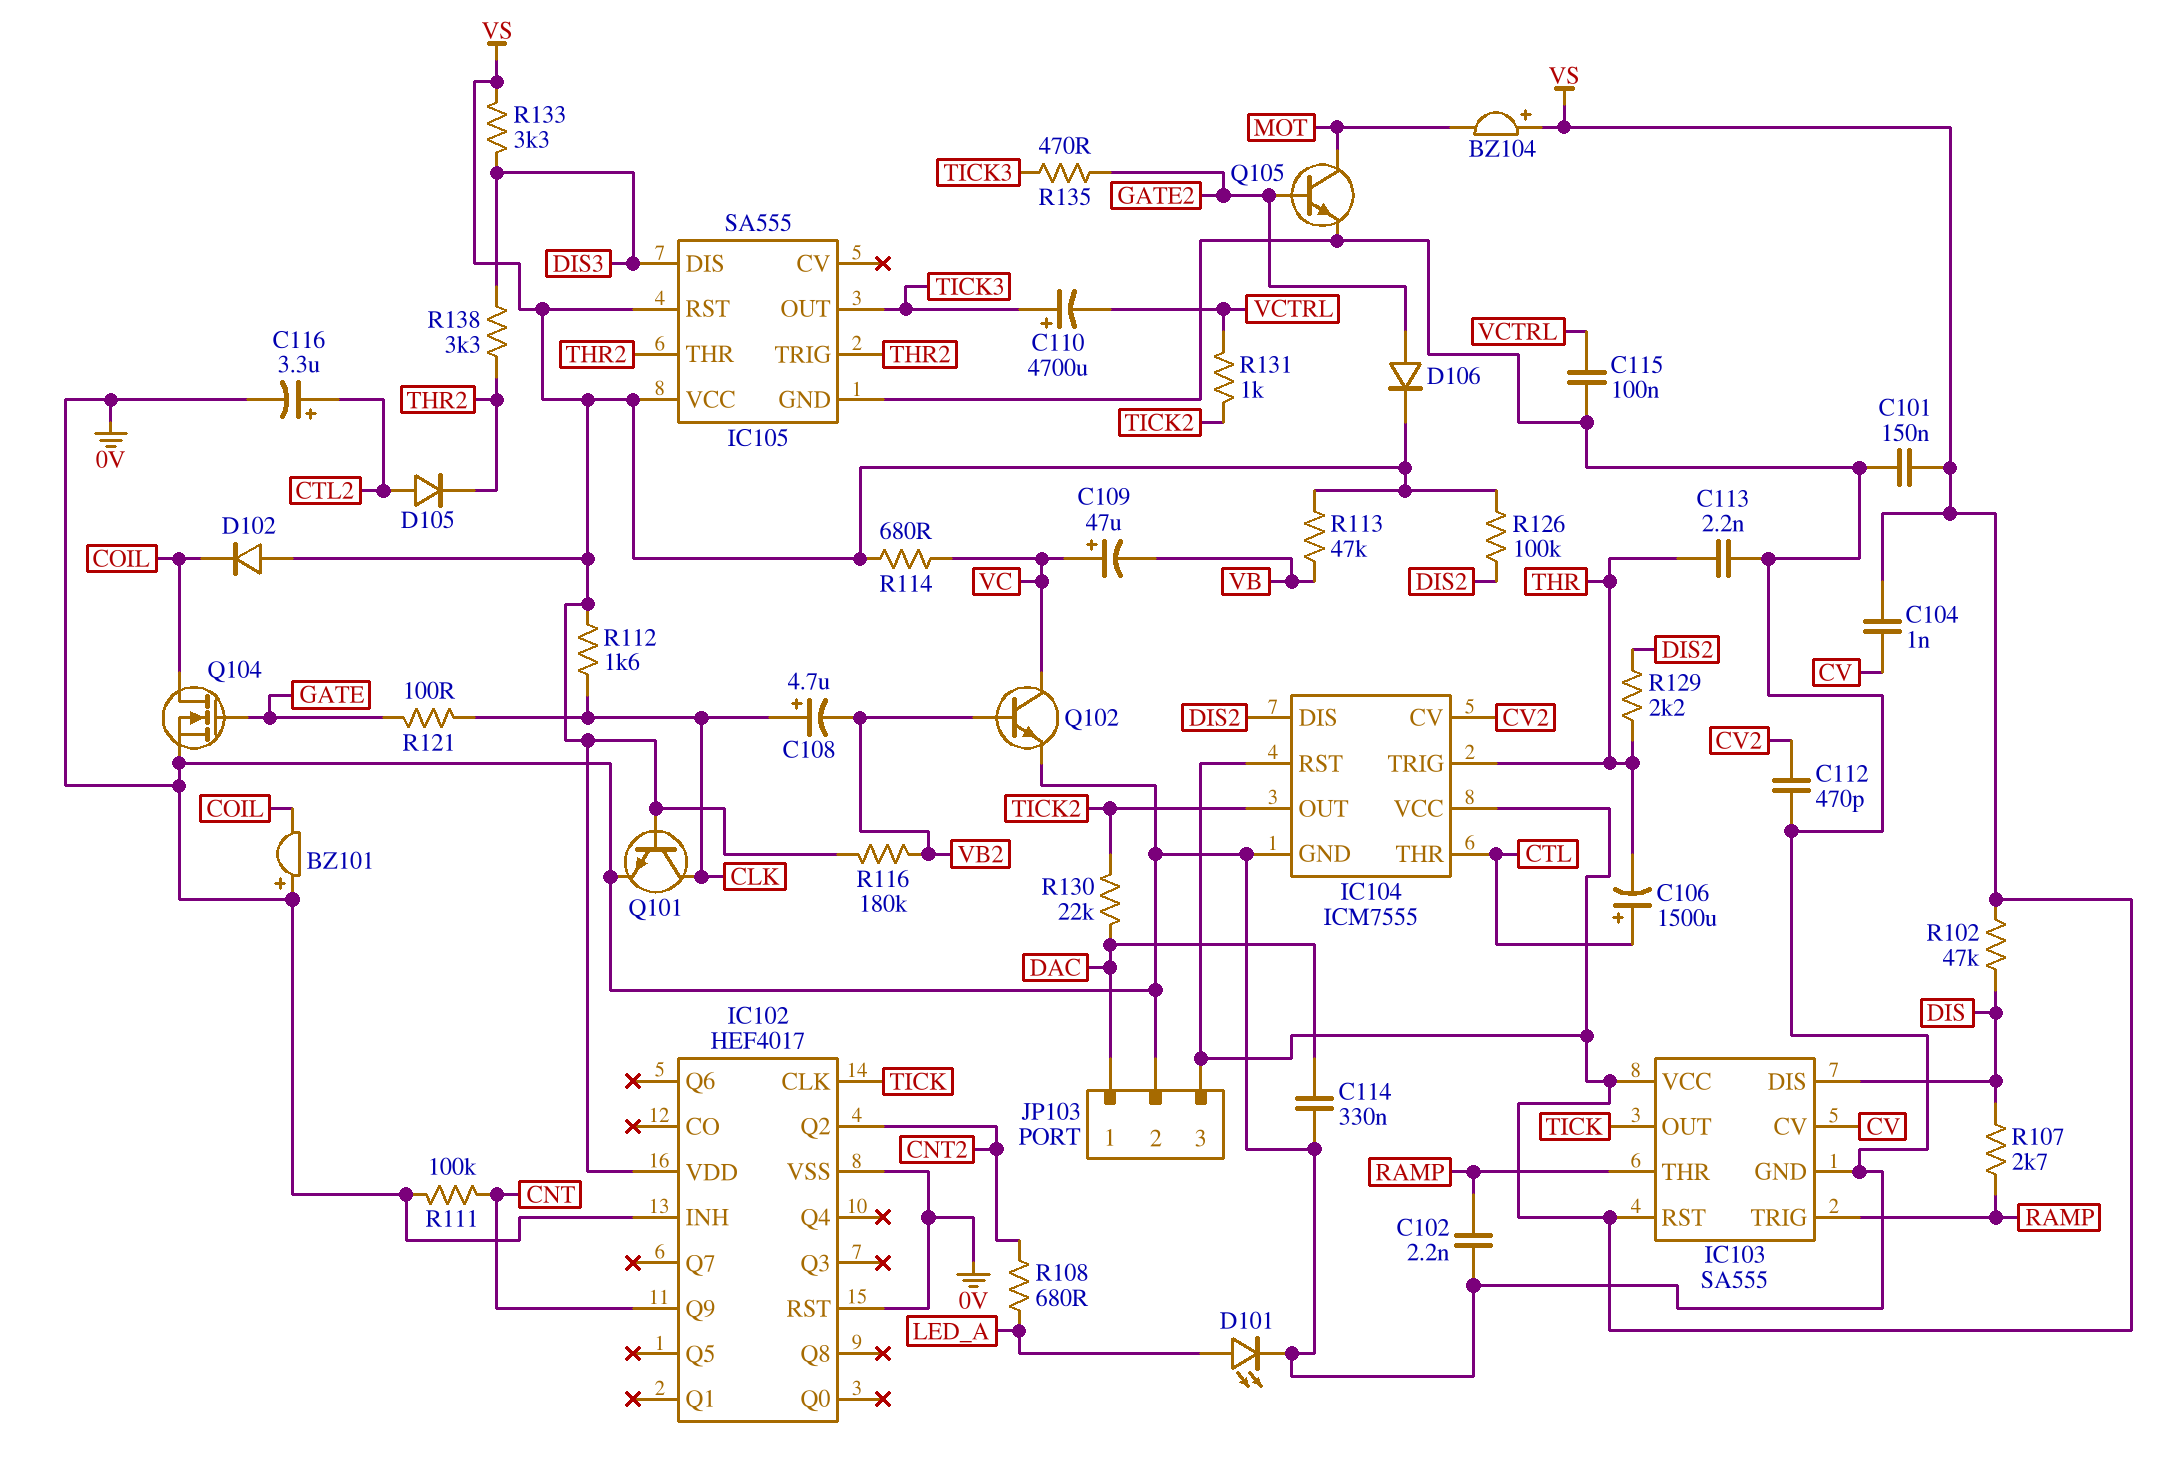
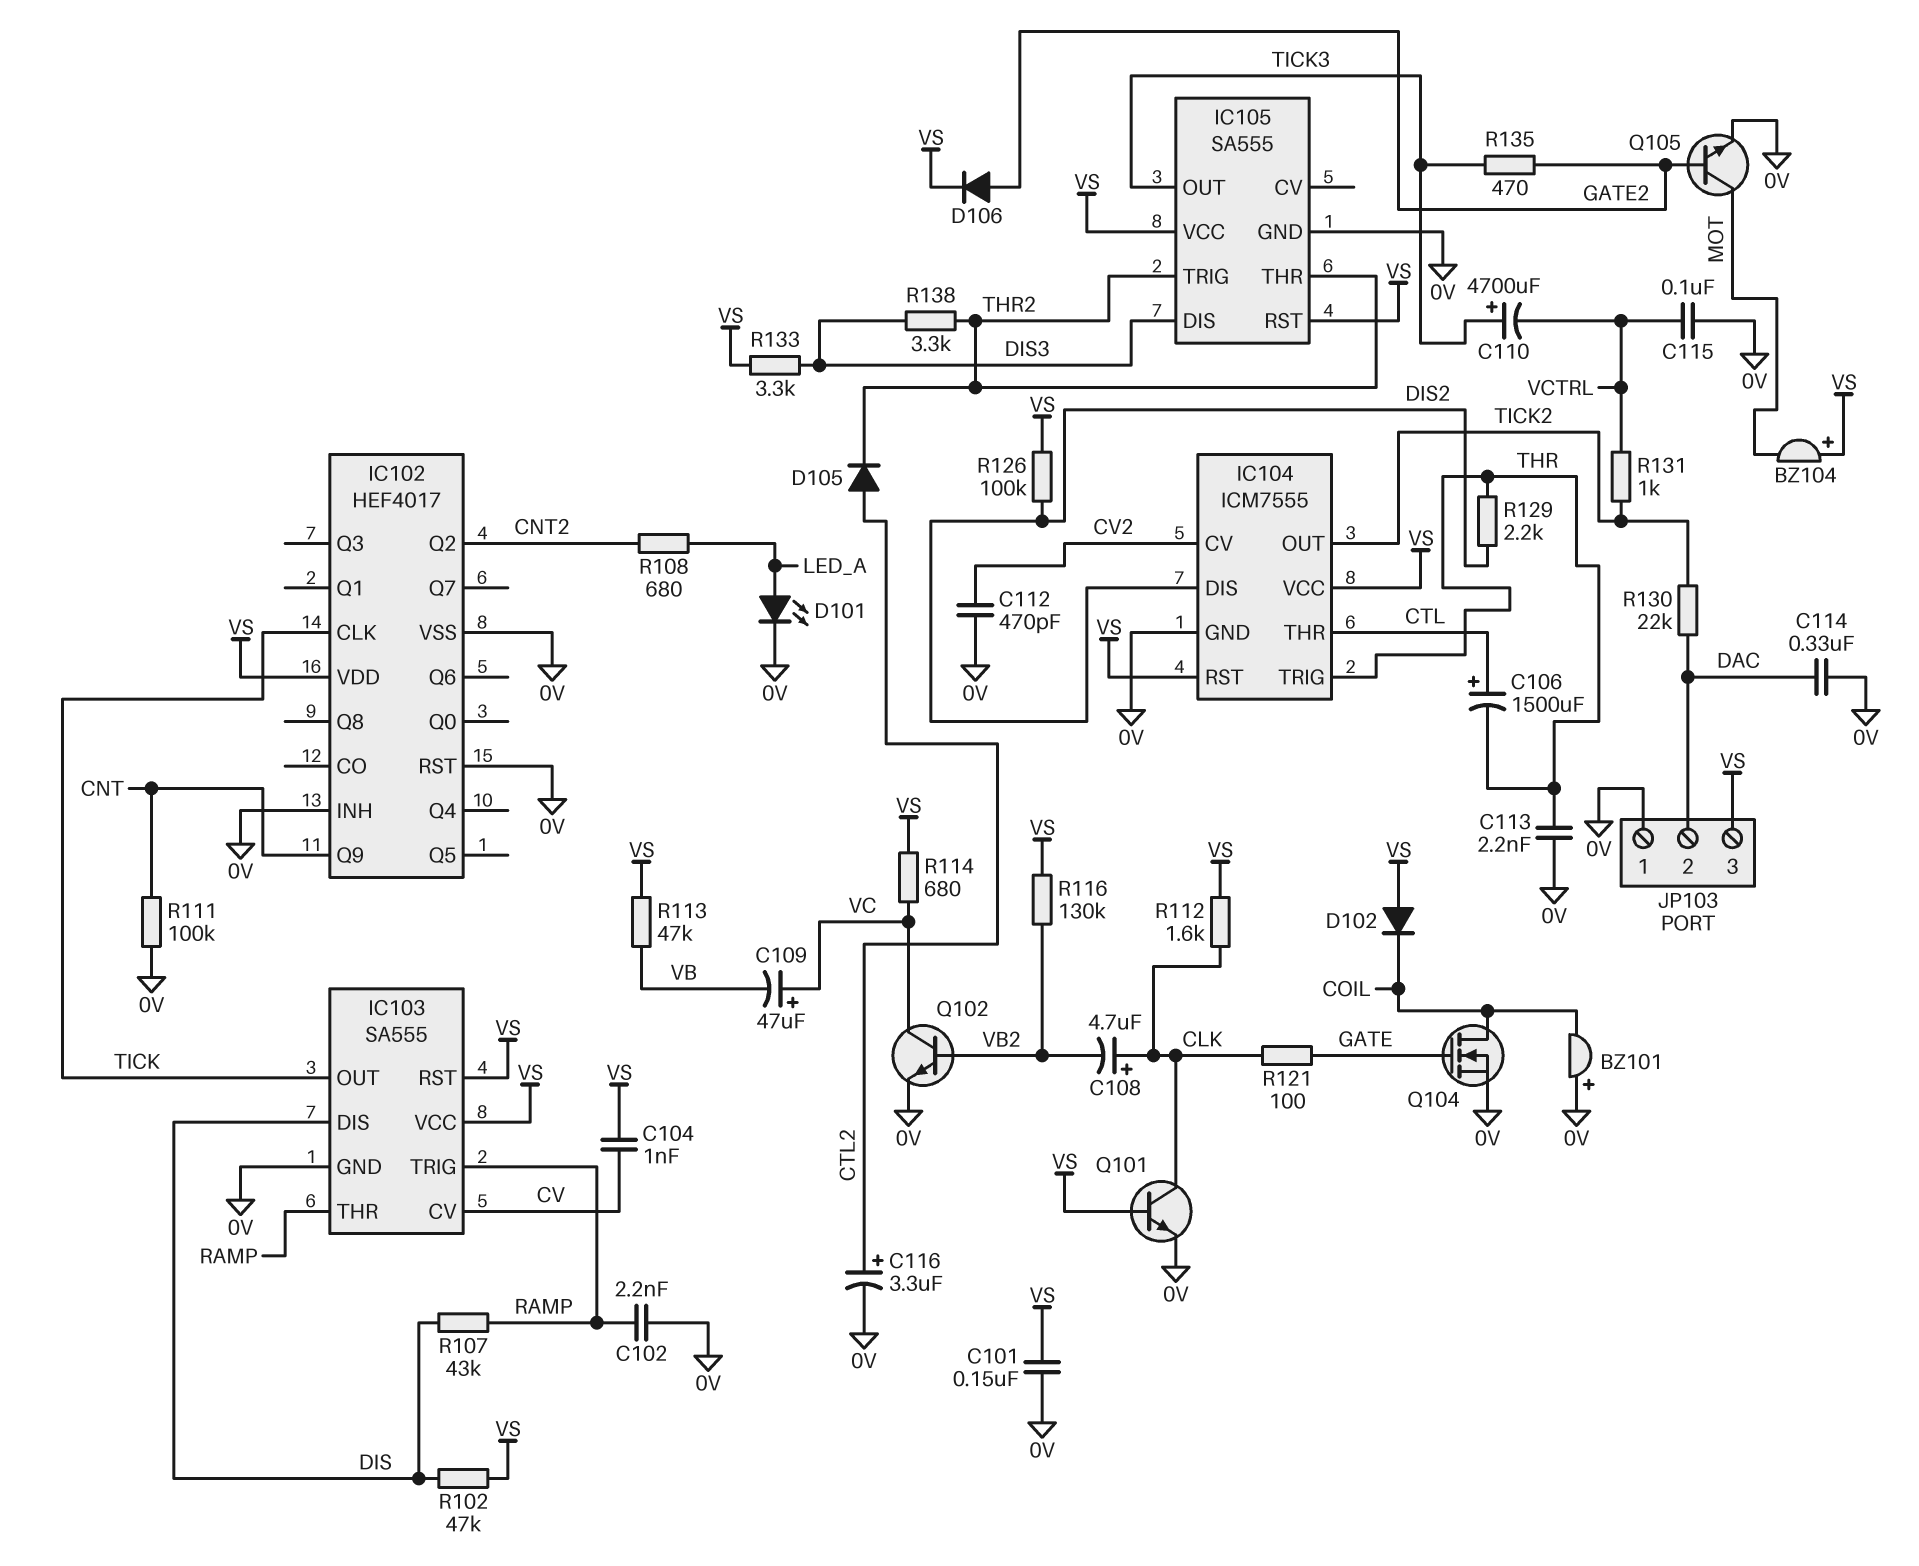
JP103 pin 1: DAC -> 0V
JP103 pin 2: 0V -> DAC
R107: 2.7k (DIS, RAMP) -> 43k (DIS, RAMP)
R116: 180k (VB2, VS) -> 130k (VB2, VS)

